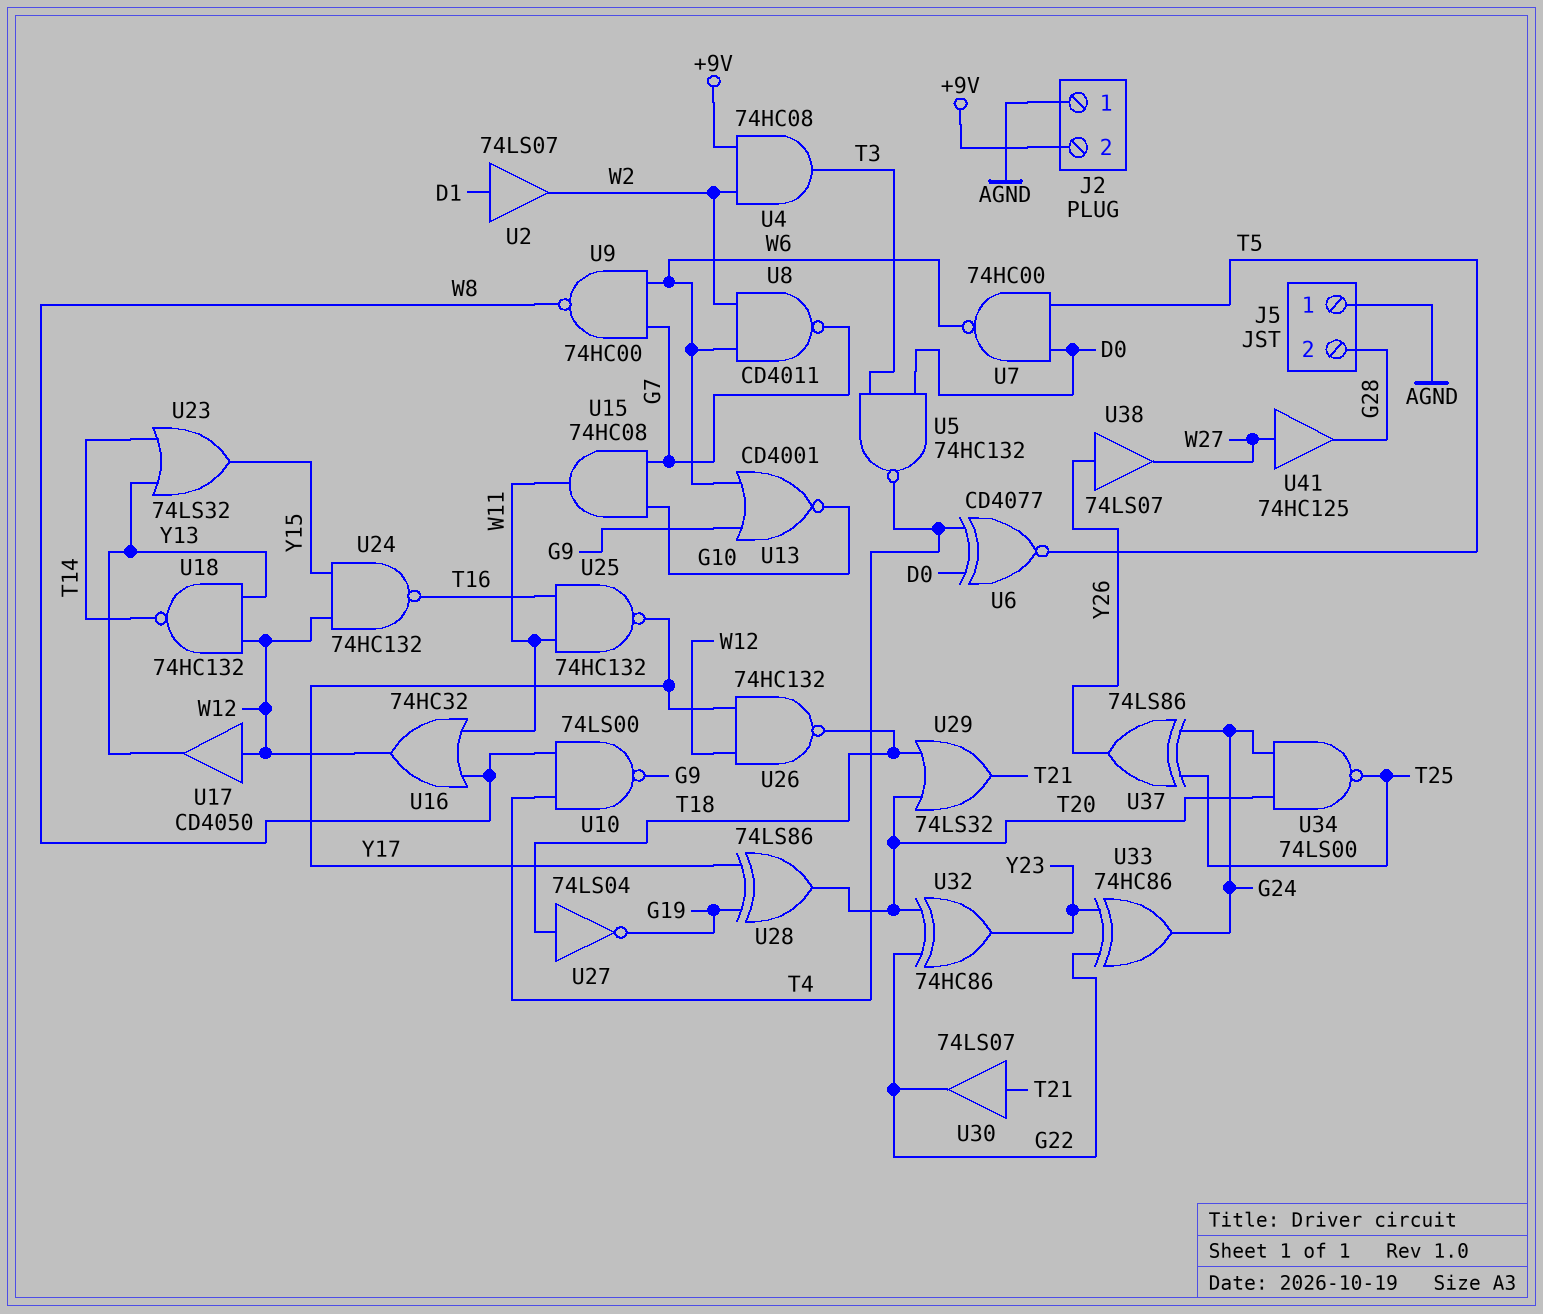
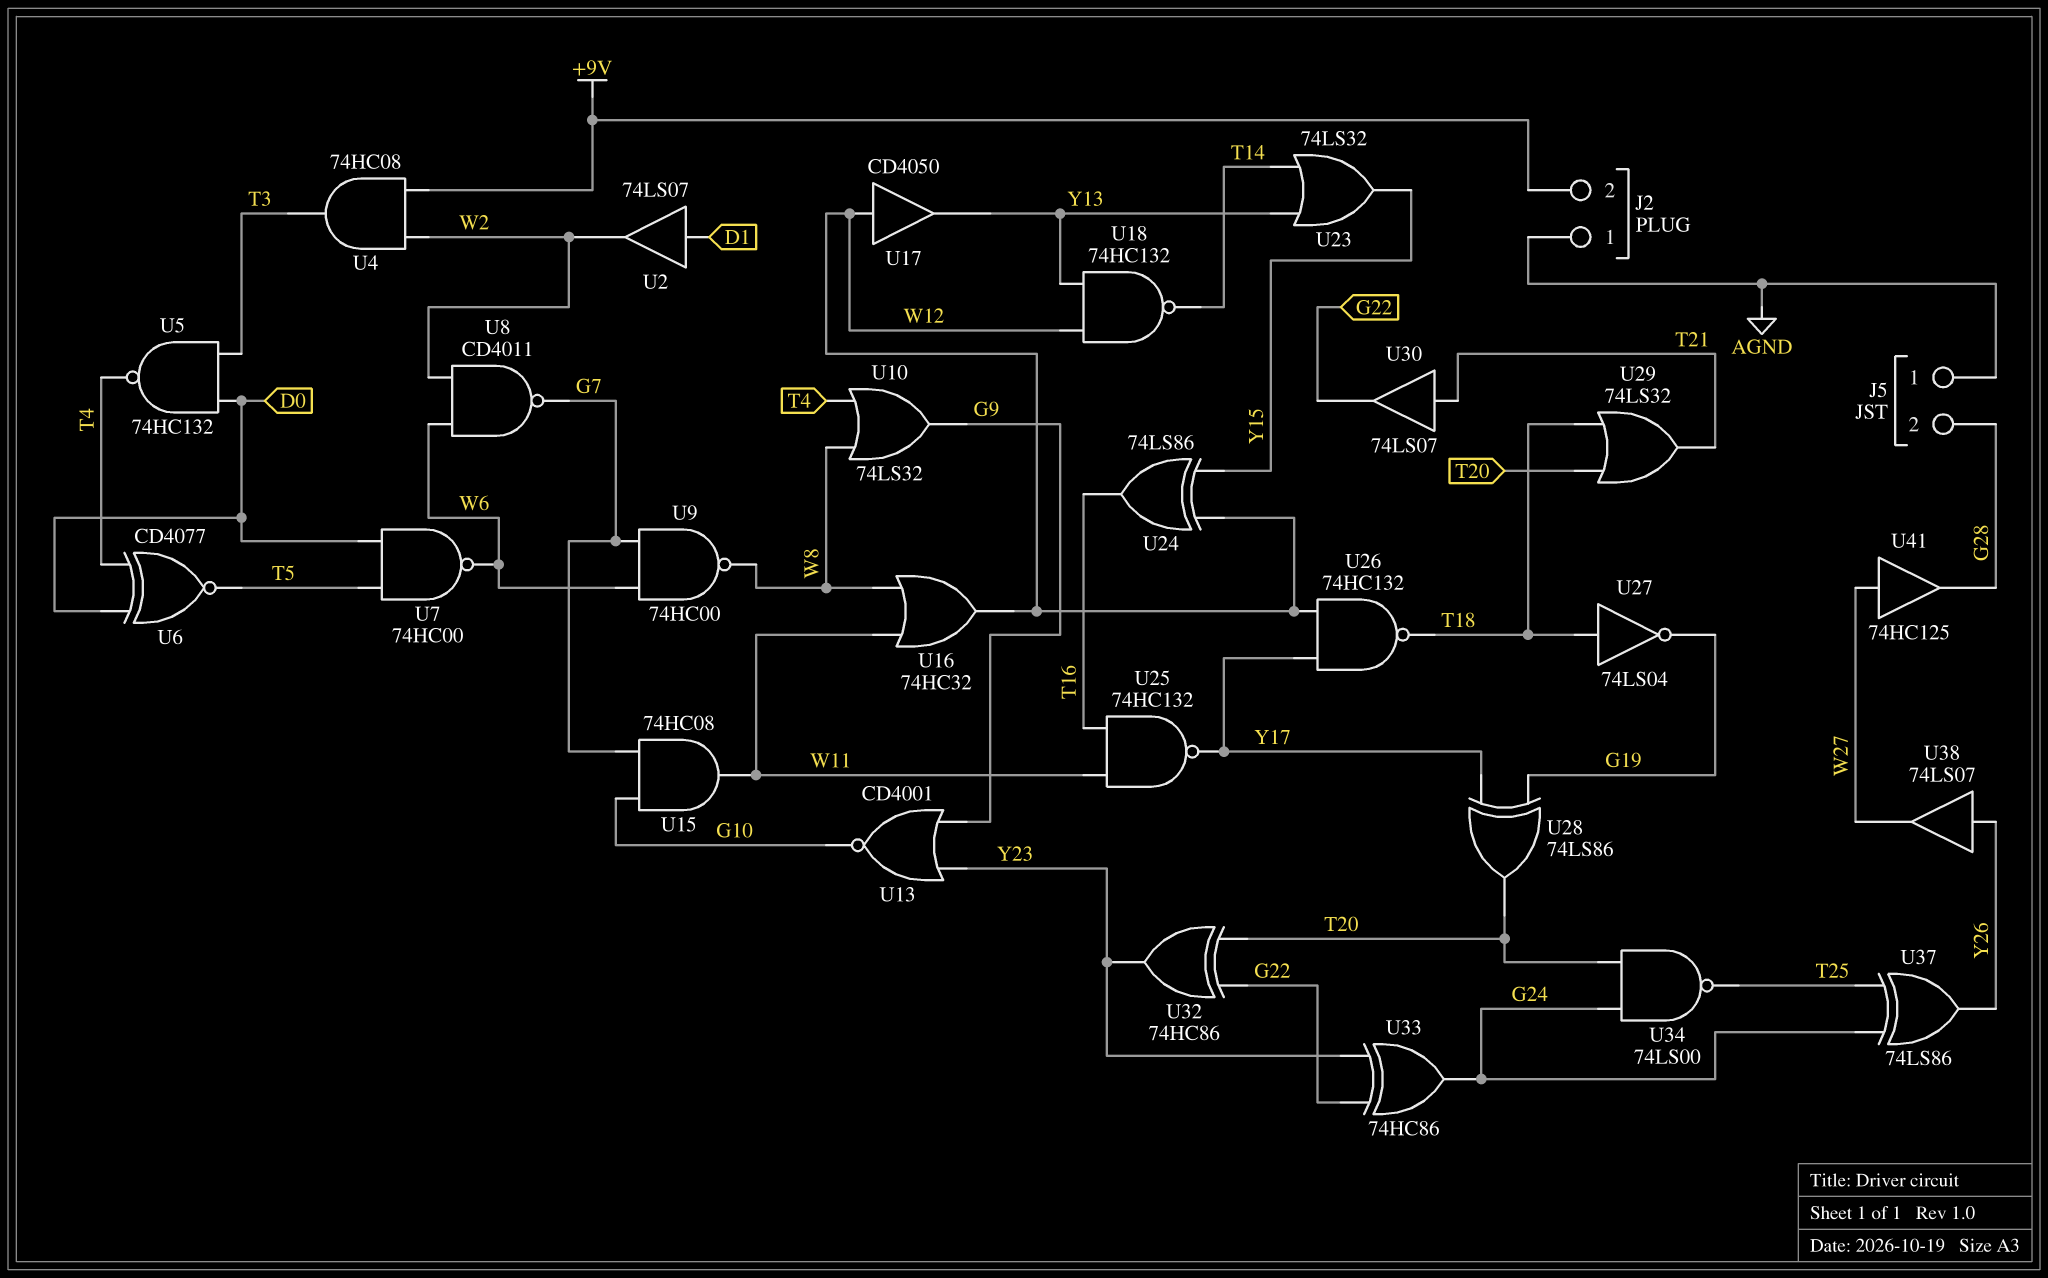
U10: NAND 74LS00 (in T4, in W8, out G9) -> OR 74LS32 (in T4, in W8, out G9)
U13: NOR CD4001 (in G9, in W6, out G10) -> NOR CD4001 (in G9, in Y23, out G10)
U24: NAND 74HC132 (in W12, in Y15, out T16) -> XOR 74LS86 (in W12, in Y15, out T16)

